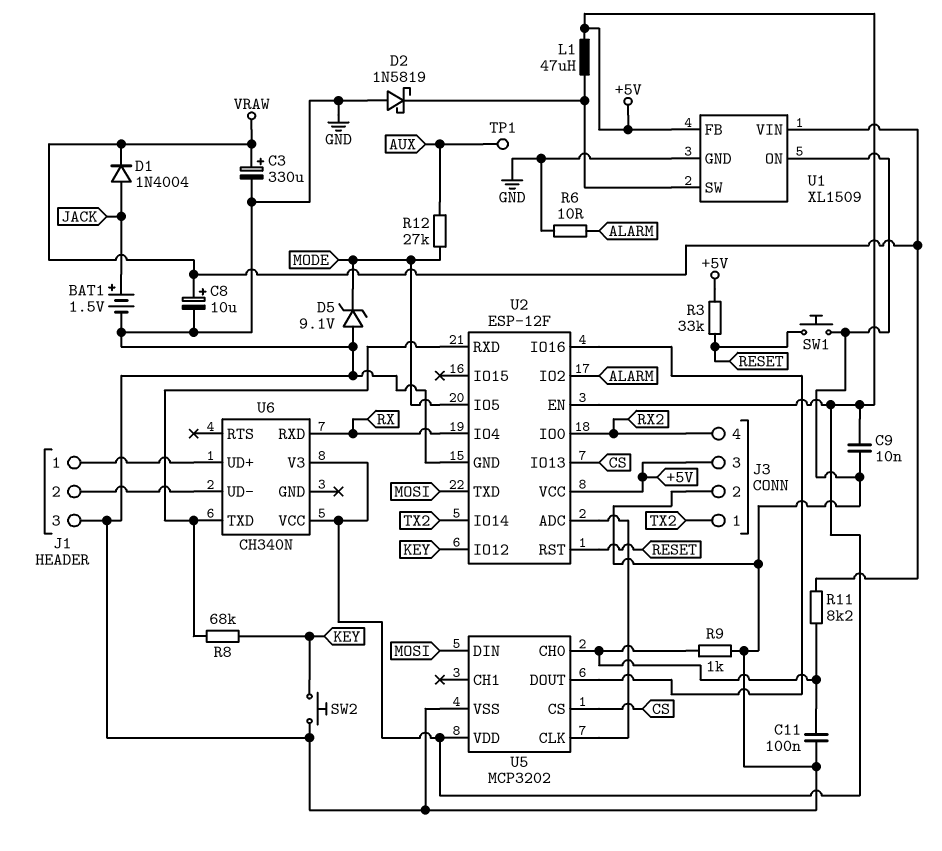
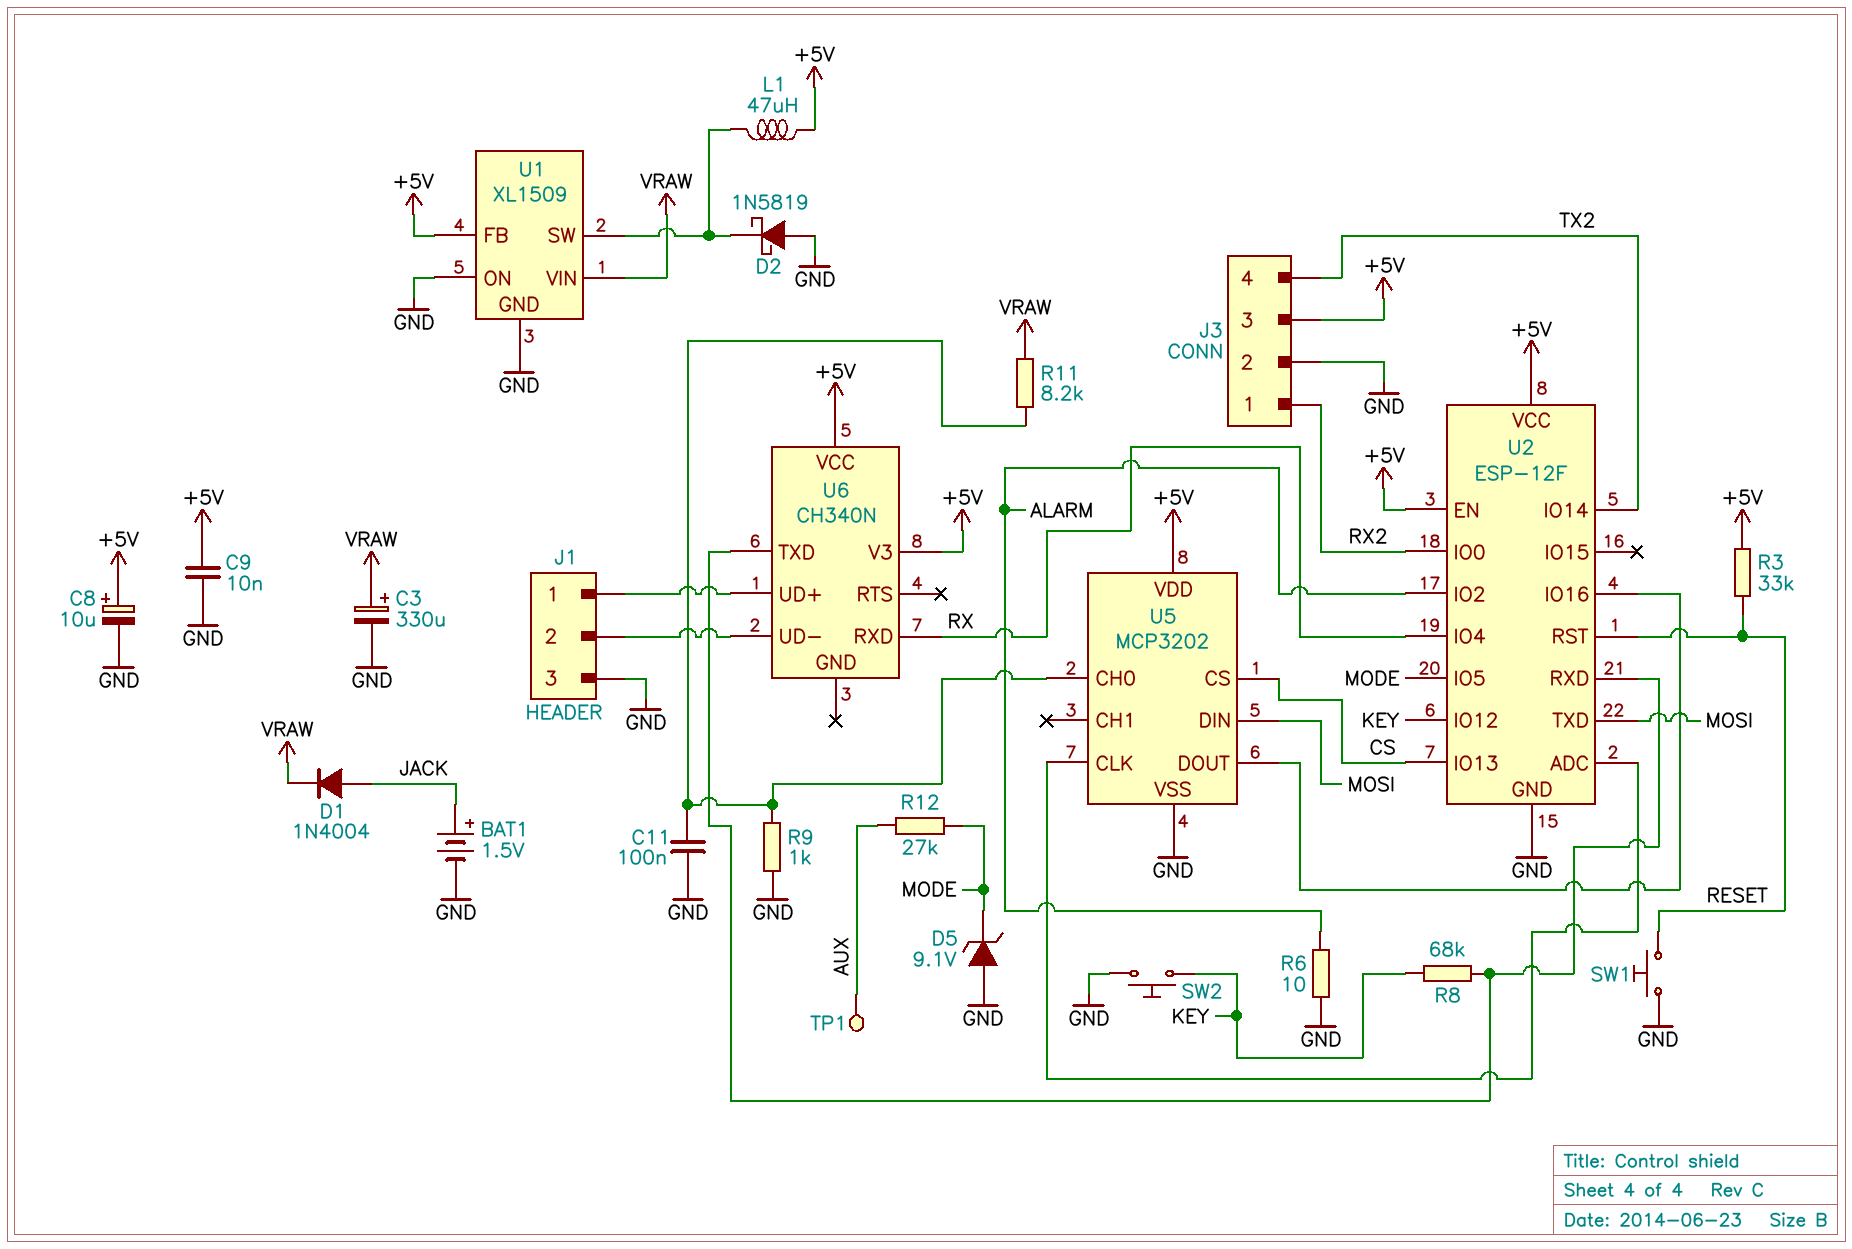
C8: 10uF (plus VRAW, minus GND) -> 10uF (plus +5V, minus GND)
J3 pin 1: TX2 -> RX2
J3 pin 4: RX2 -> TX2

